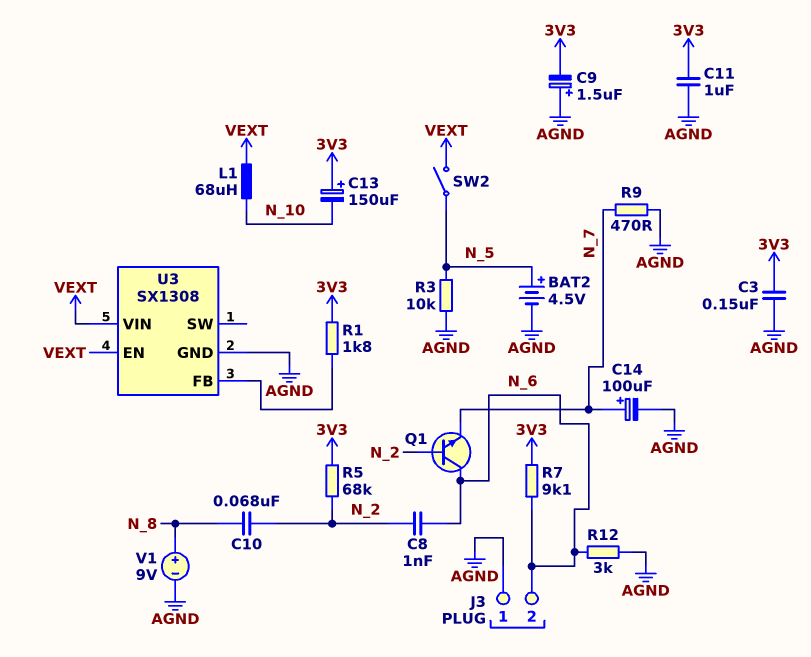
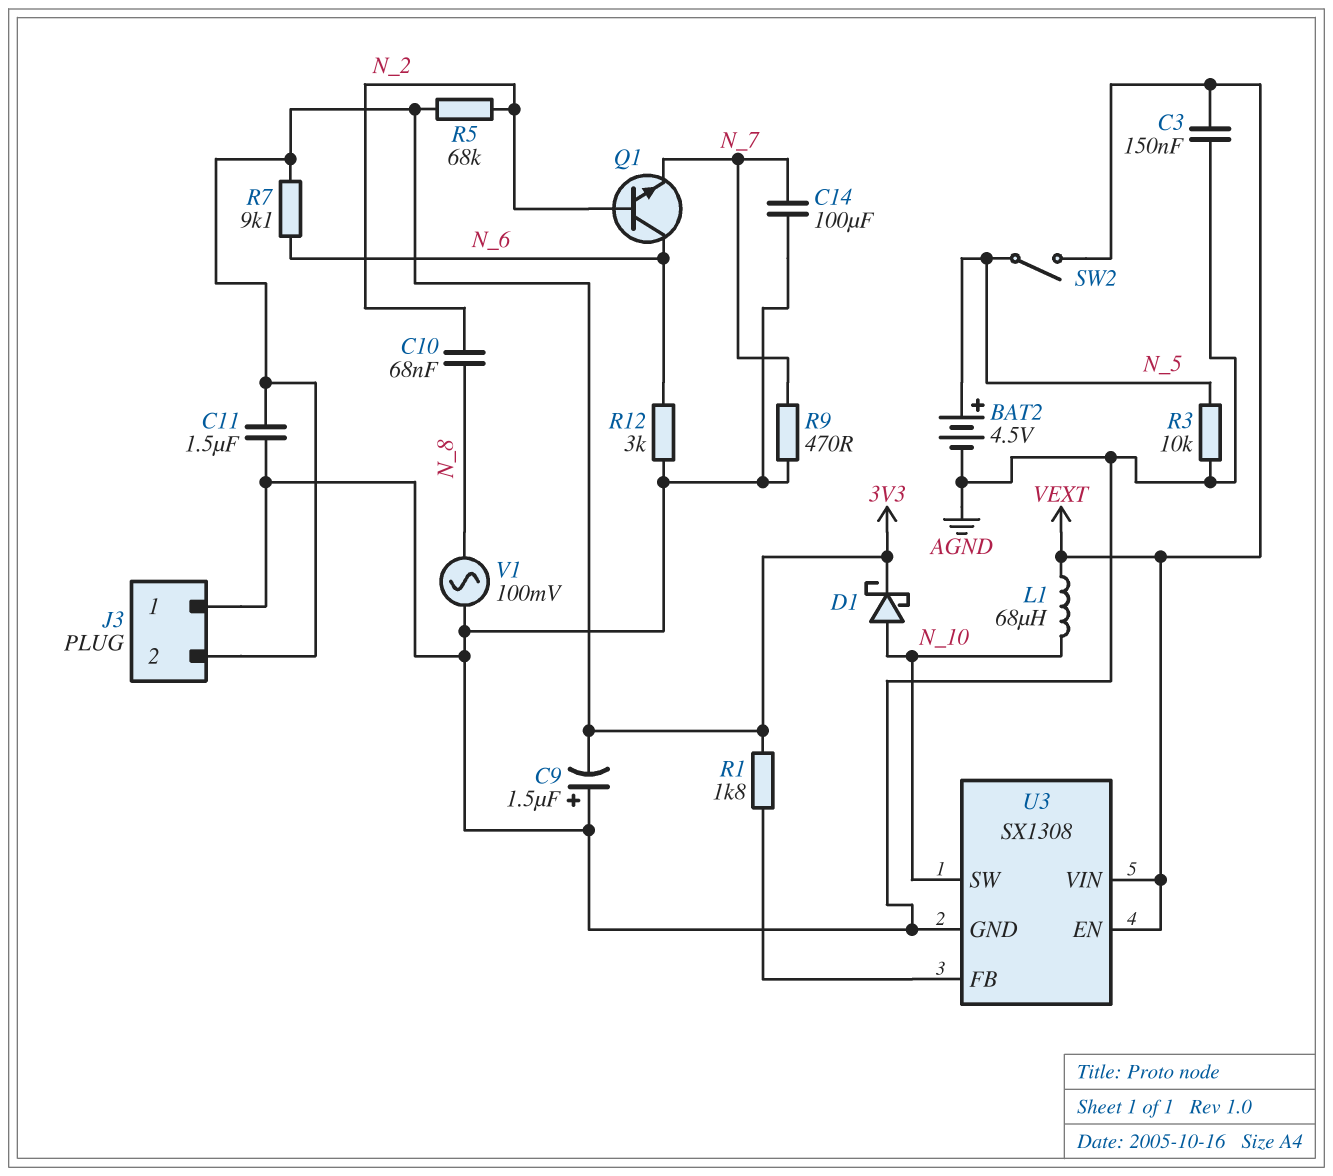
C3: 150nF (3V3, AGND) -> 150nF (AGND, VEXT)
C8: 1nF (N_2, N_6) -> none
C11: 1uF (3V3, AGND) -> 1.5uF (3V3, AGND)
C13: 150uF (plus 3V3, minus N_10) -> none
C14: 100uF (plus N_7, minus AGND) -> 100uF (AGND, N_7)
D1: none -> schottky (A N_10, K 3V3)
J3 pin 2: N_6 -> 3V3
U3 pin SW: none -> N_10
V1: 9V (plus N_8, minus AGND) -> AC 100mV (AGND, N_8)

